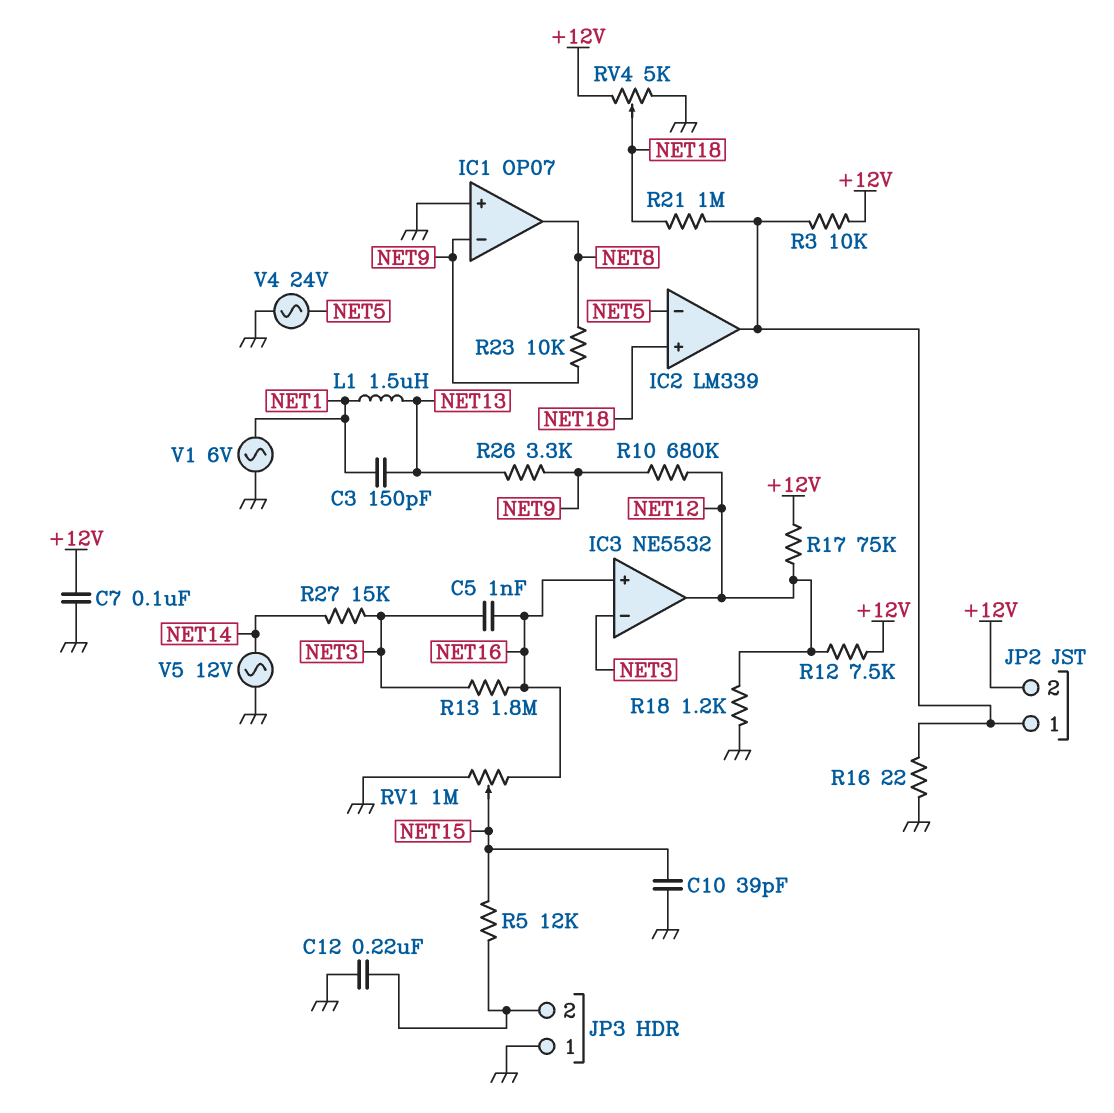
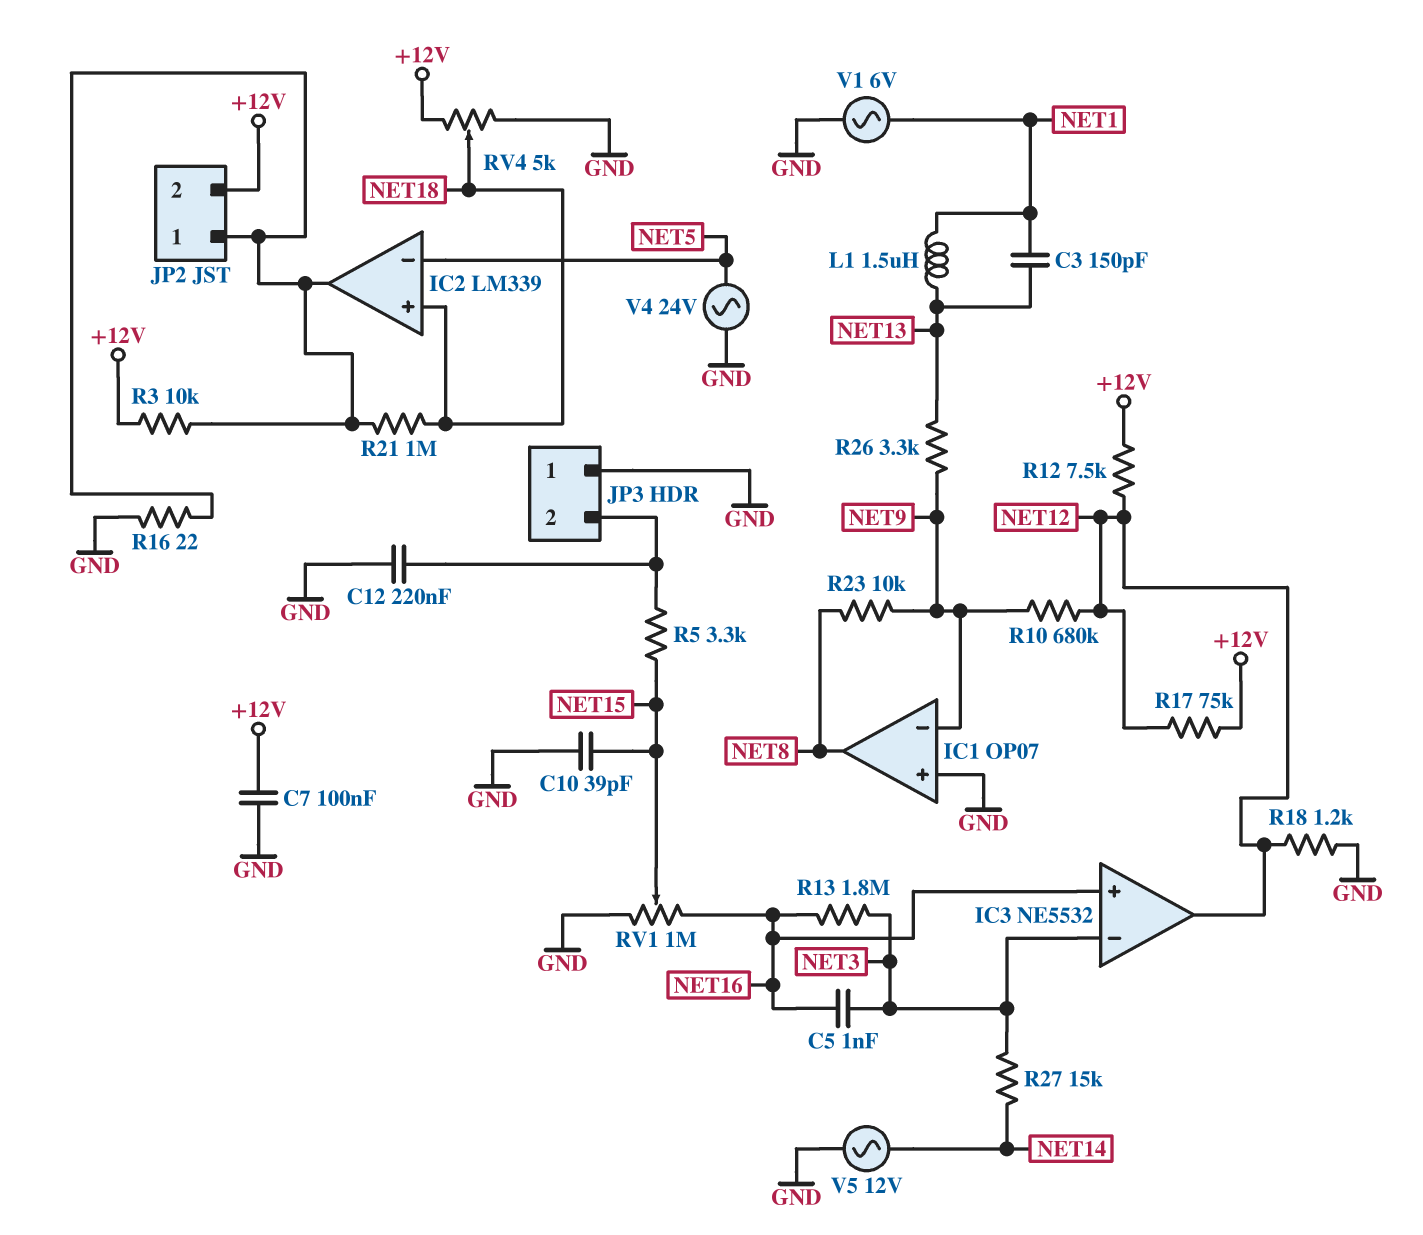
R5: 12k (JP3/2, NET15) -> 3.3k (JP3/2, NET15)

